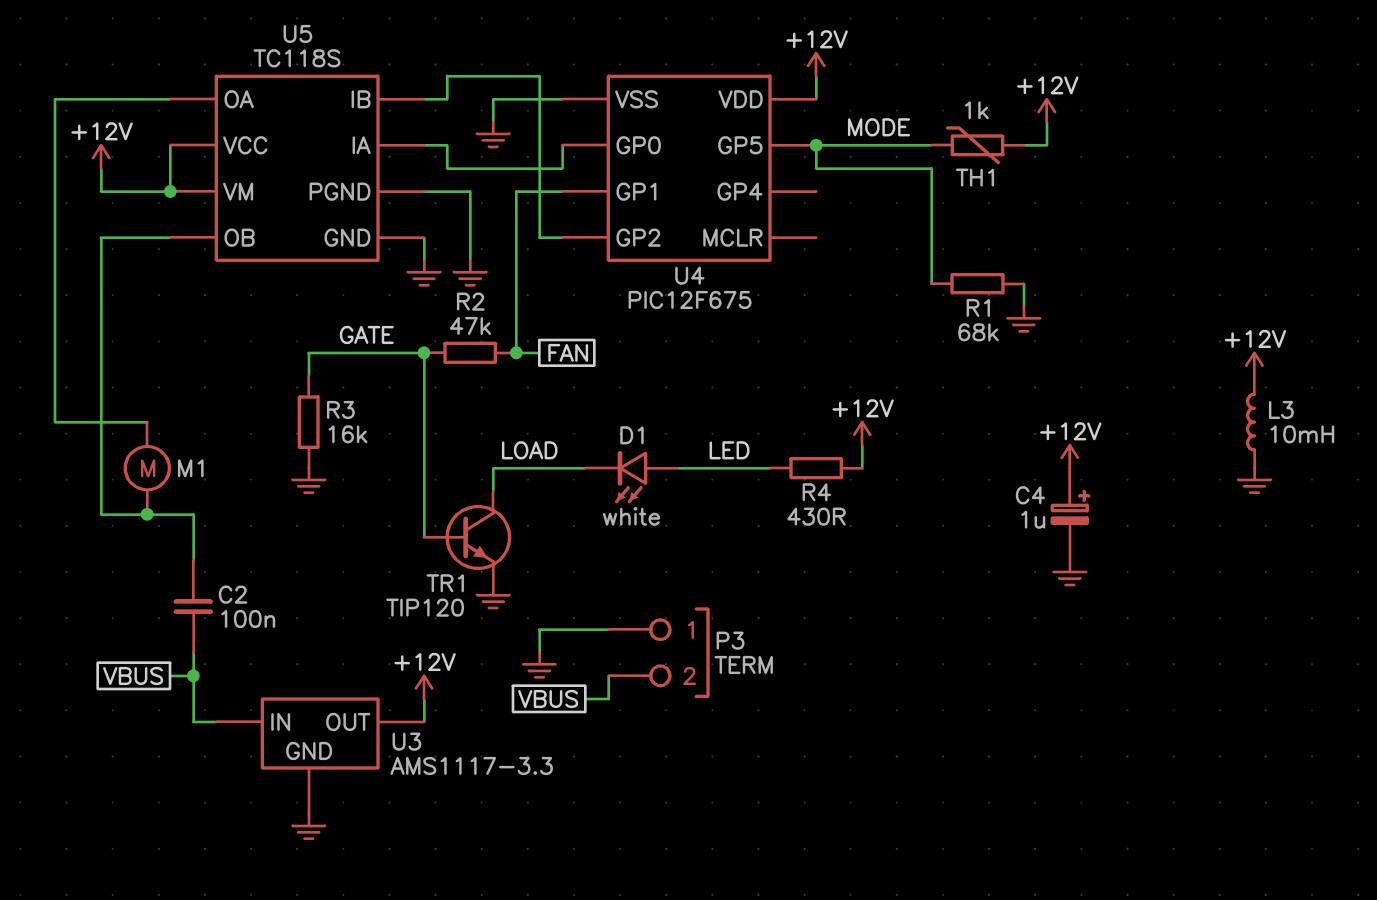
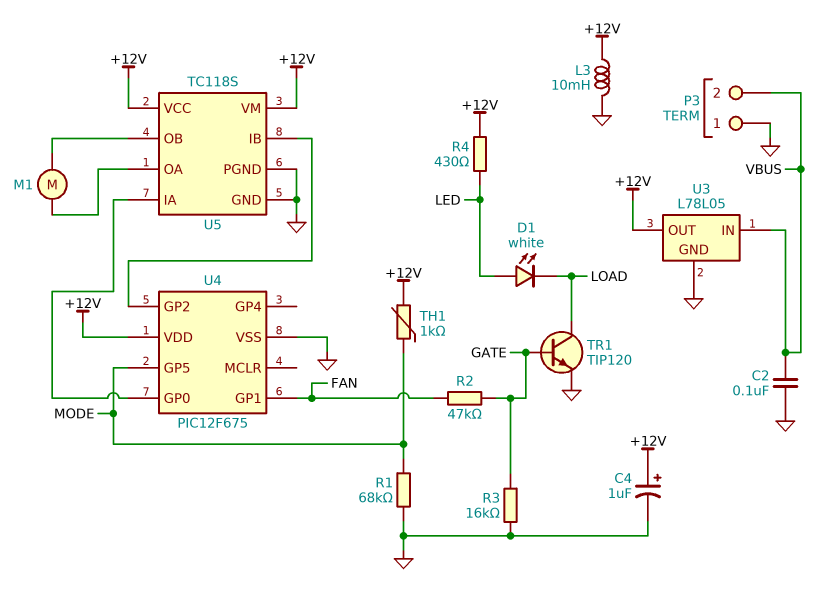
C2: 100nF (U5/OB, VBUS) -> 100nF (GND, VBUS)
U3: AMS1117-3.3 -> L78L05

